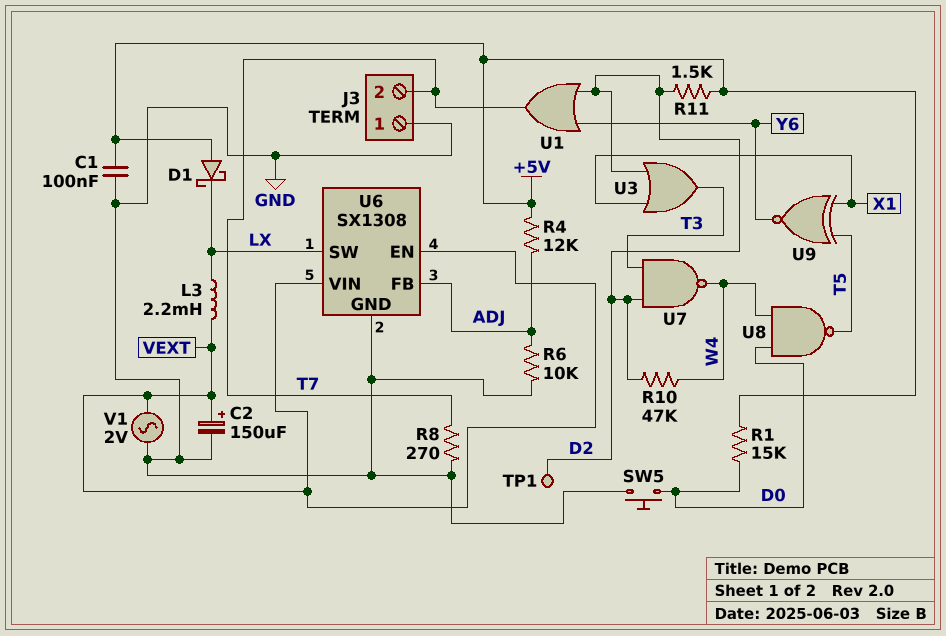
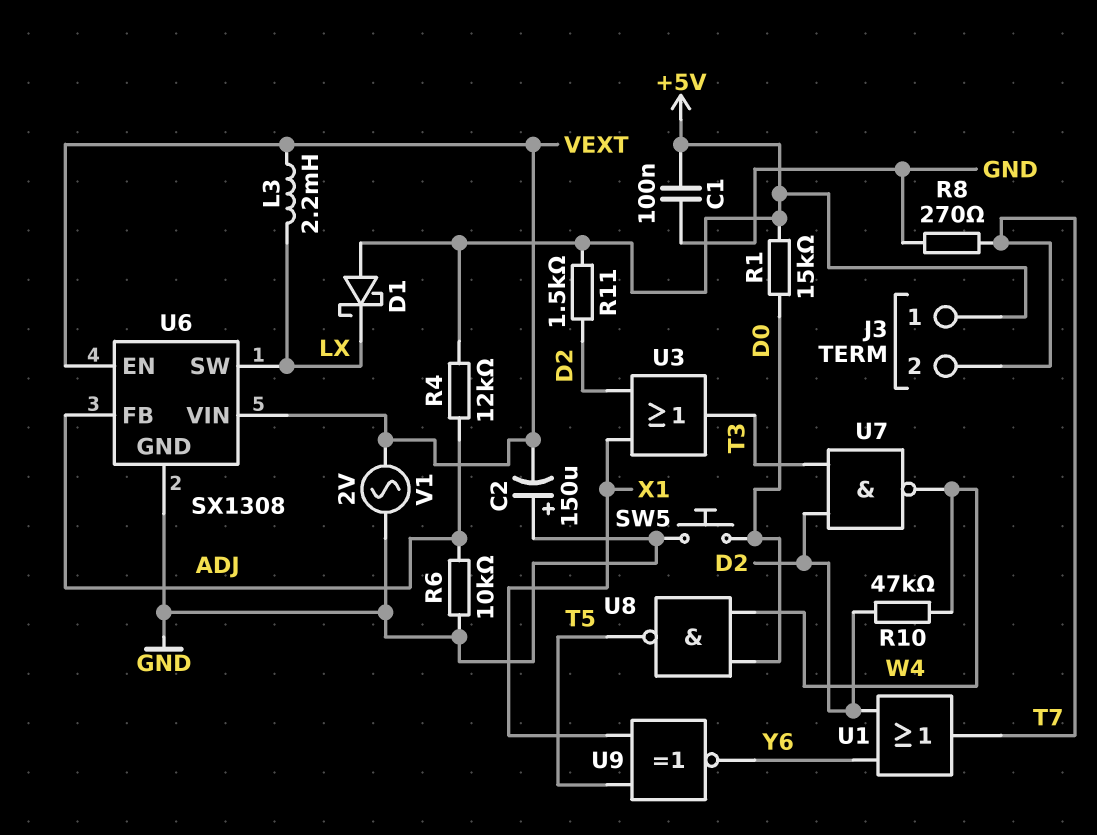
C2: 150uF (plus VEXT, minus GND) -> 150uF (plus GND, minus VEXT)
J3 pin 1: GND -> +5V
TP1: test point (D2) -> none

